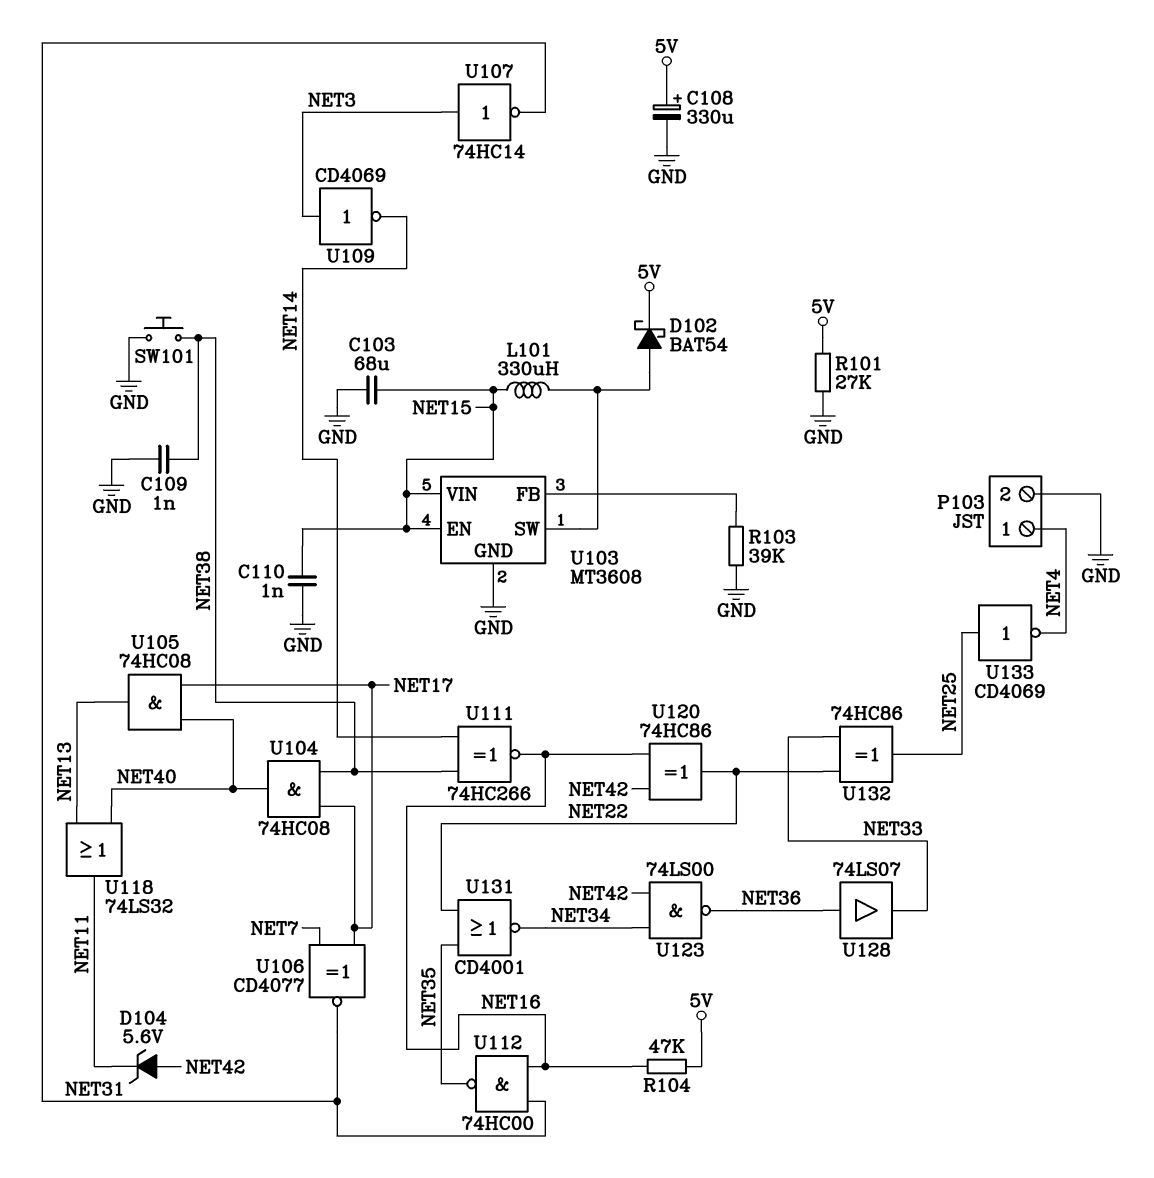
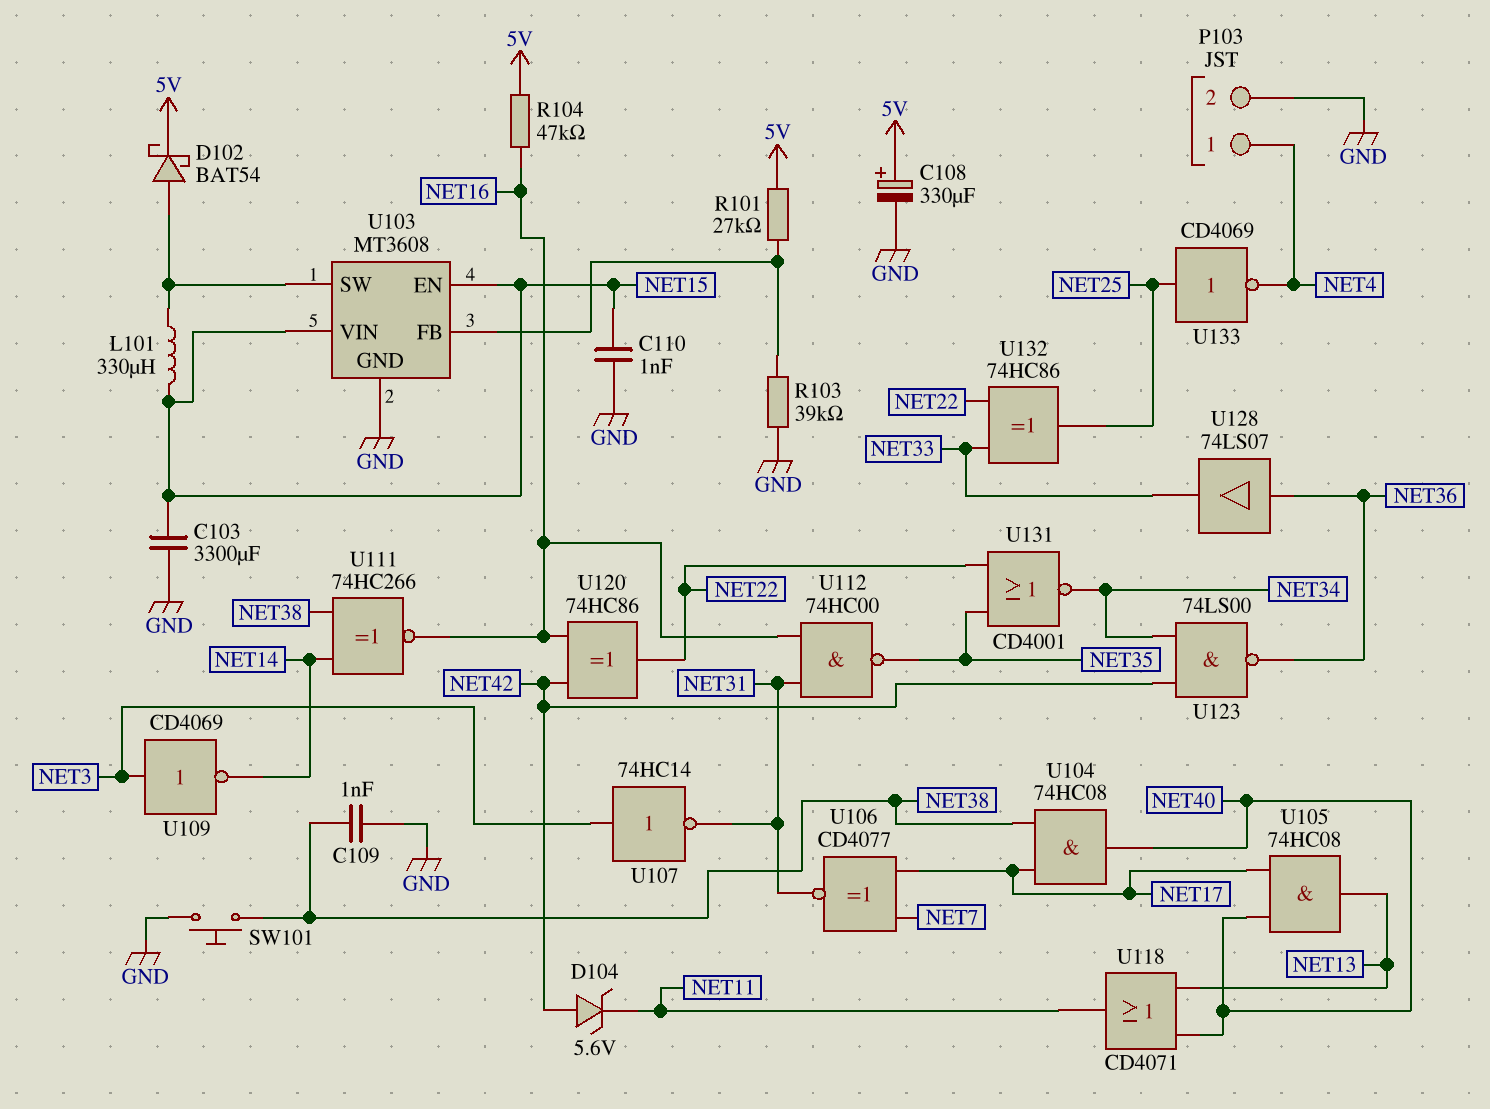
C103: 68uF (GND, NET15) -> 3300uF (GND, NET15)
R101: 27k (5V, GND) -> 27k (5V, U103/FB)
U118: OR 74LS32 (in NET13, in NET40, out NET11) -> OR CD4071 (in NET13, in NET40, out NET11)

